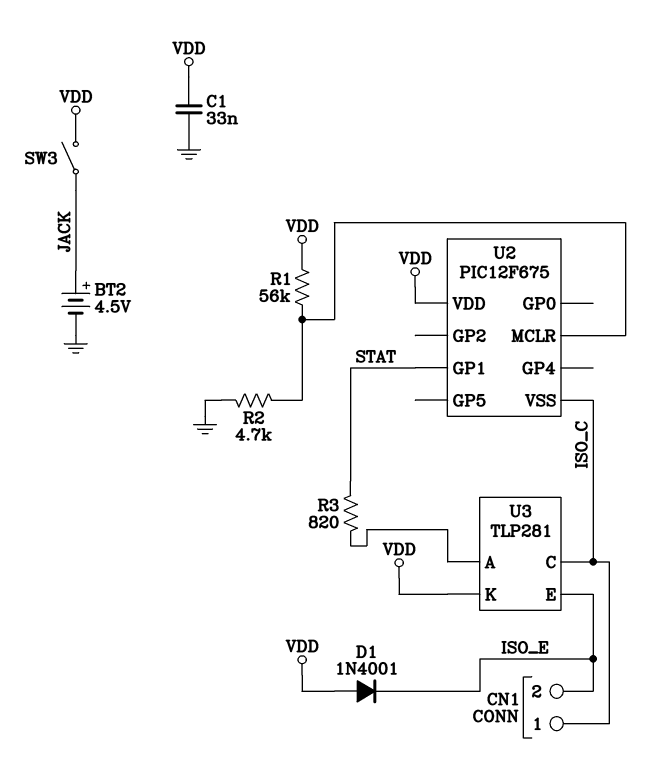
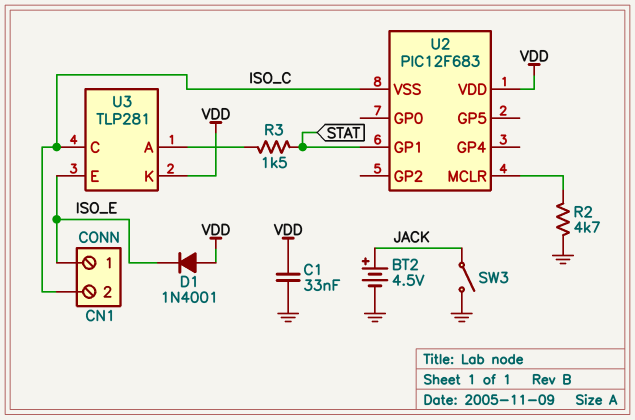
CN1 pin 1: ISO_C -> ISO_E
CN1 pin 2: ISO_E -> ISO_C
R1: 56k (U2/MCLR, VDD) -> none
R3: 820 (STAT, U3/A) -> 1.5k (STAT, U3/A)
SW3: switch (JACK, VDD) -> switch (GND, JACK)
U2: PIC12F675 -> PIC12F683

